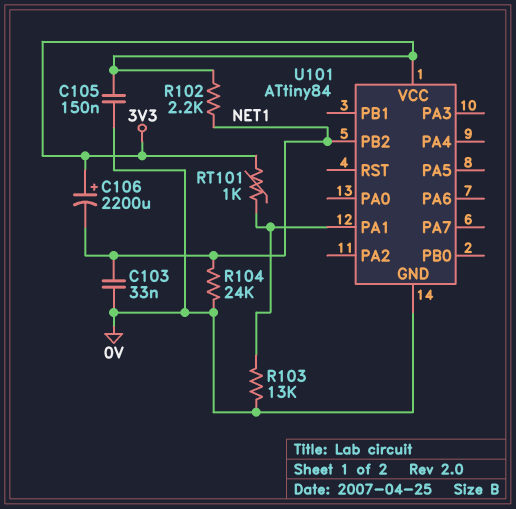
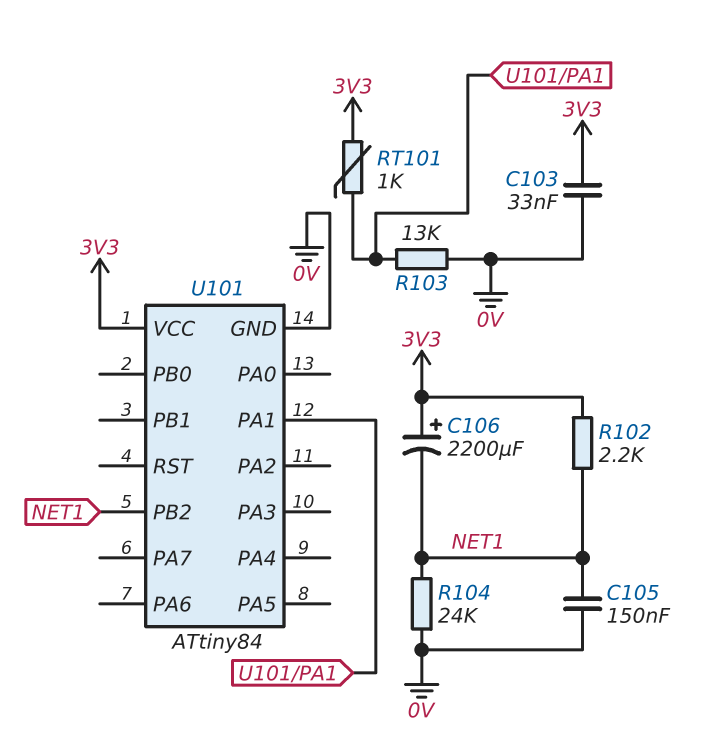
C103: 33nF (0V, NET1) -> 33nF (0V, 3V3)
C105: 150nF (0V, 3V3) -> 150nF (0V, NET1)

